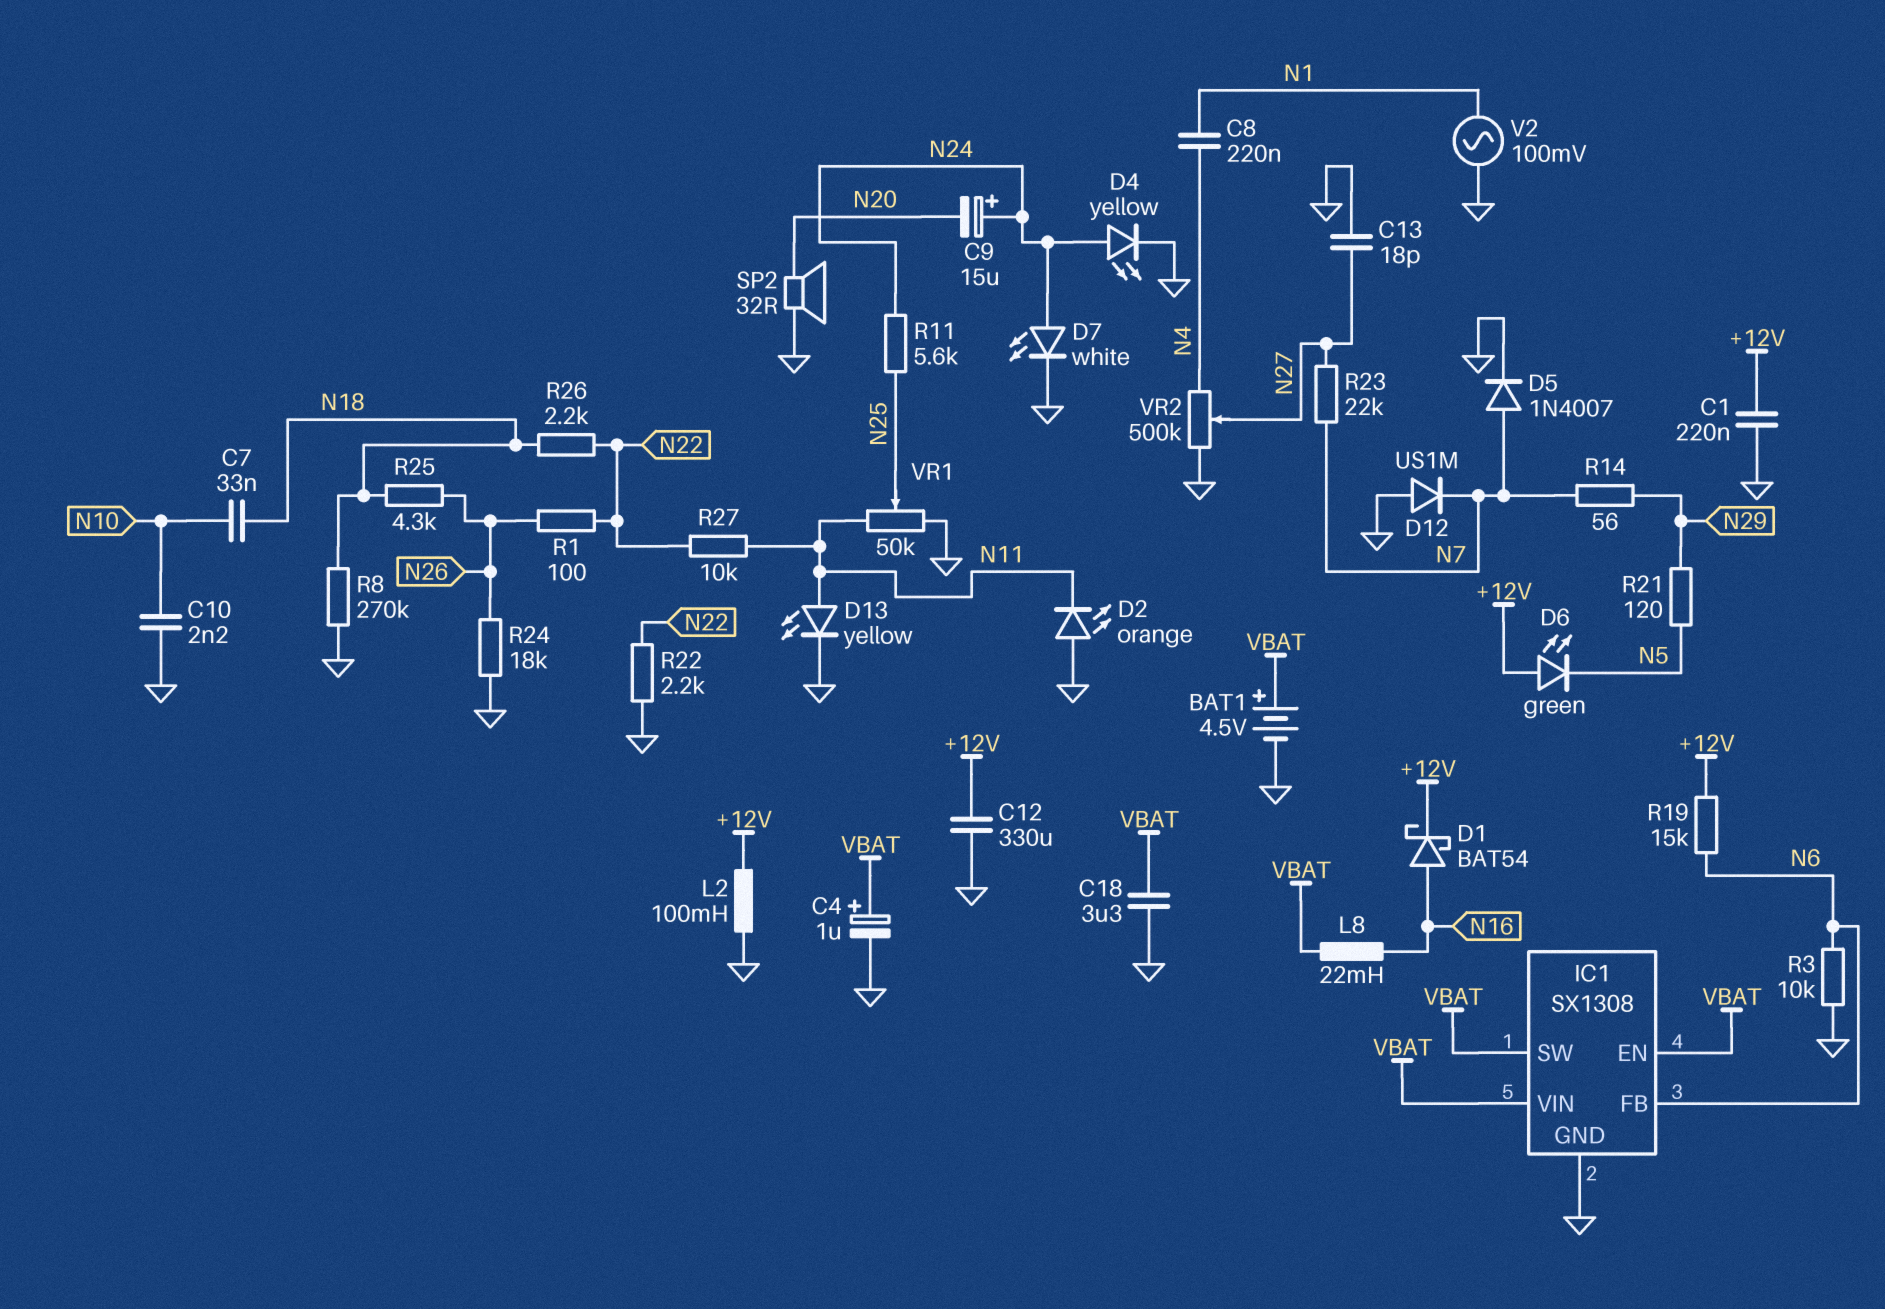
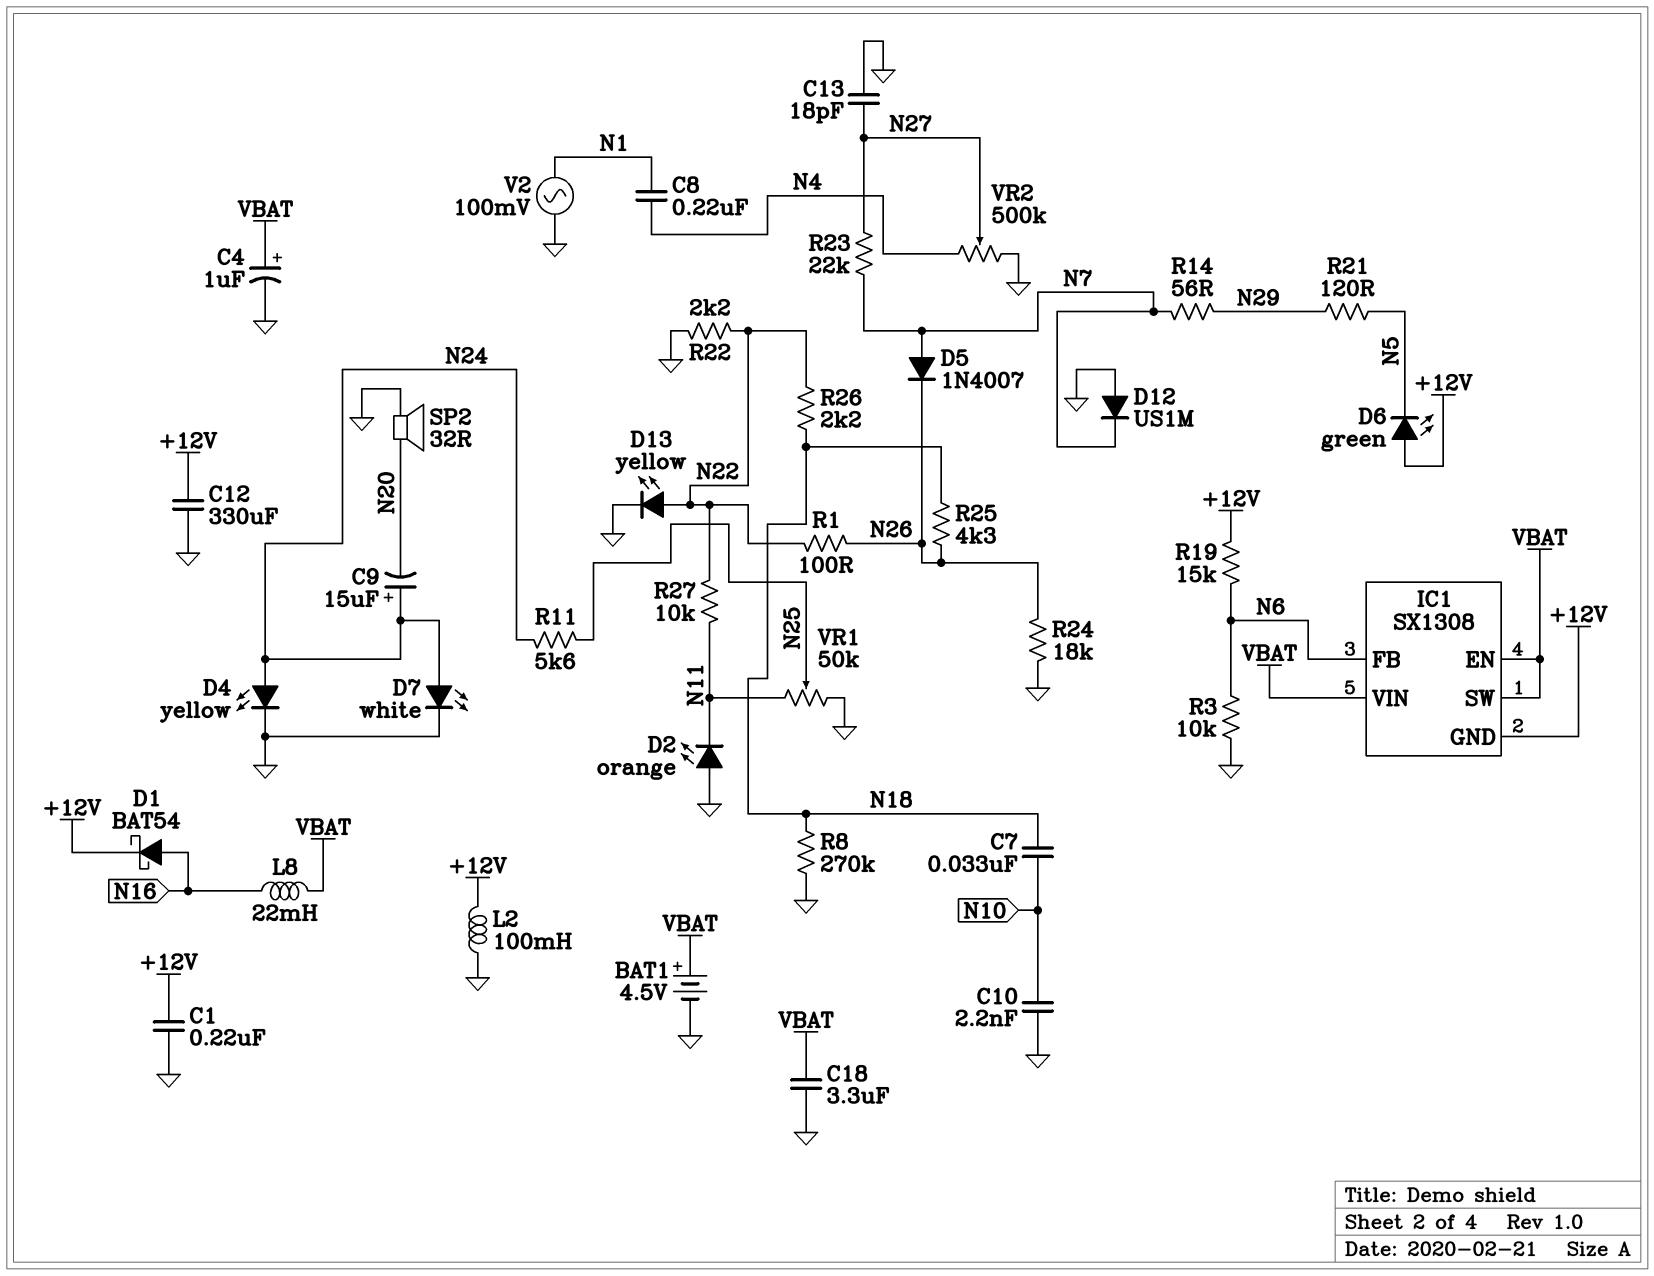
D5: diode 1N4007 (A N7, K GND) -> diode 1N4007 (A N7, K N26)
D13: LED yellow (A N11, K GND) -> LED yellow (A N22, K GND)
IC1 pin GND: GND -> +12V

